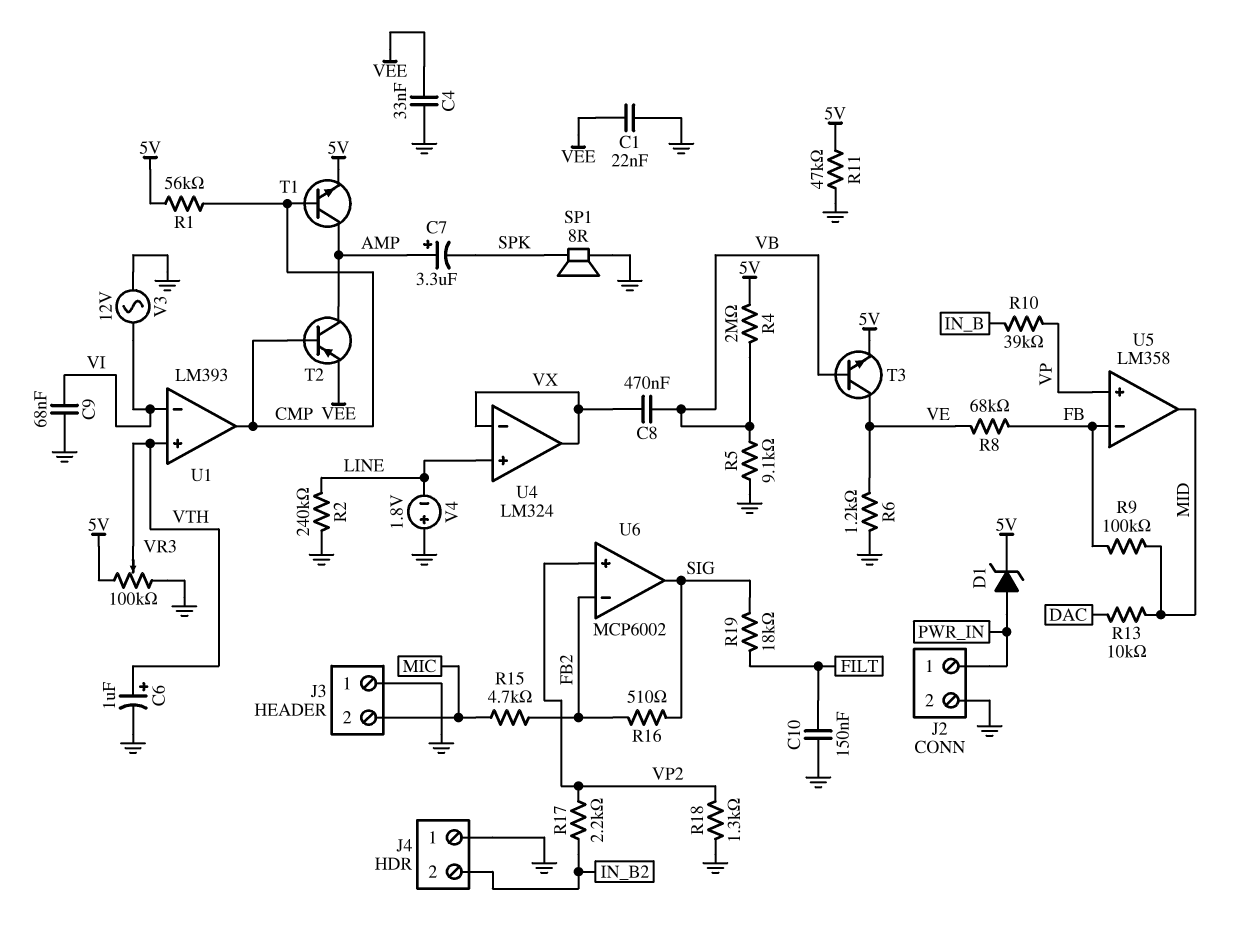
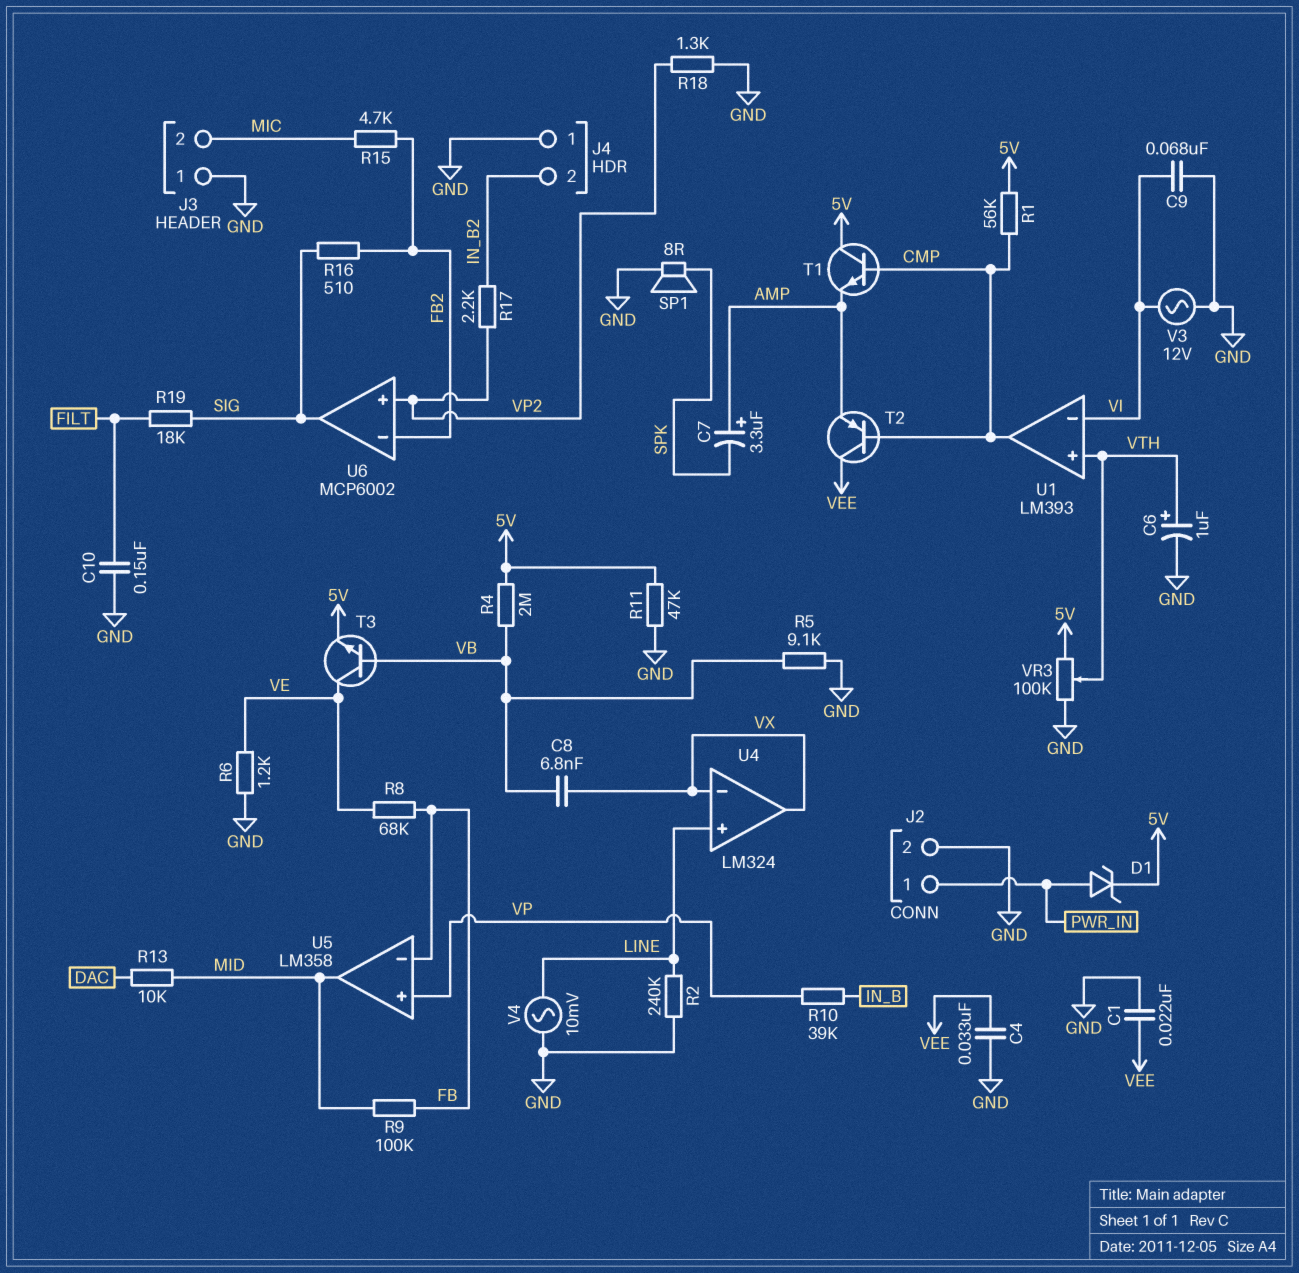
C8: 470nF (VB, VX) -> 6.8nF (VB, VX)
T1: NPN (B CMP, C AMP, E 5V) -> NPN (B CMP, C 5V, E AMP)
T2: PNP (B CMP, C AMP, E VEE) -> PNP (B CMP, C VEE, E AMP)
V4: 1.8V (plus GND, minus LINE) -> AC 10mV (GND, LINE)

